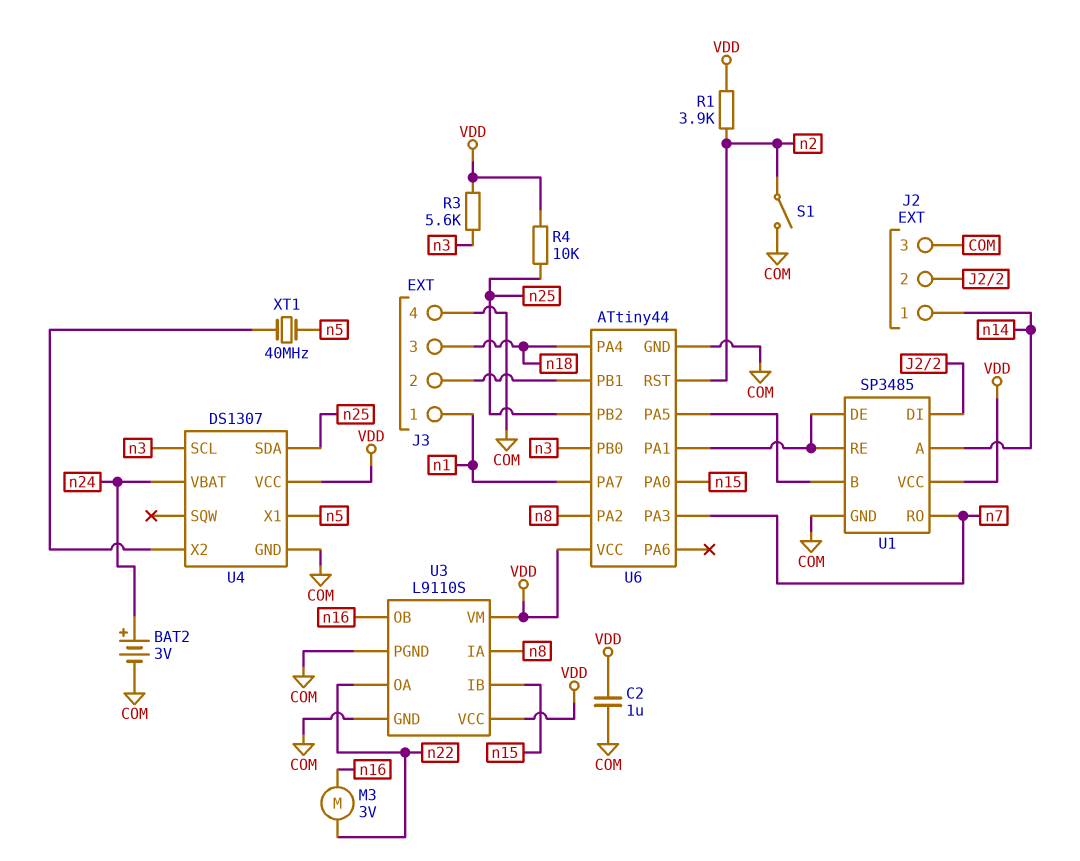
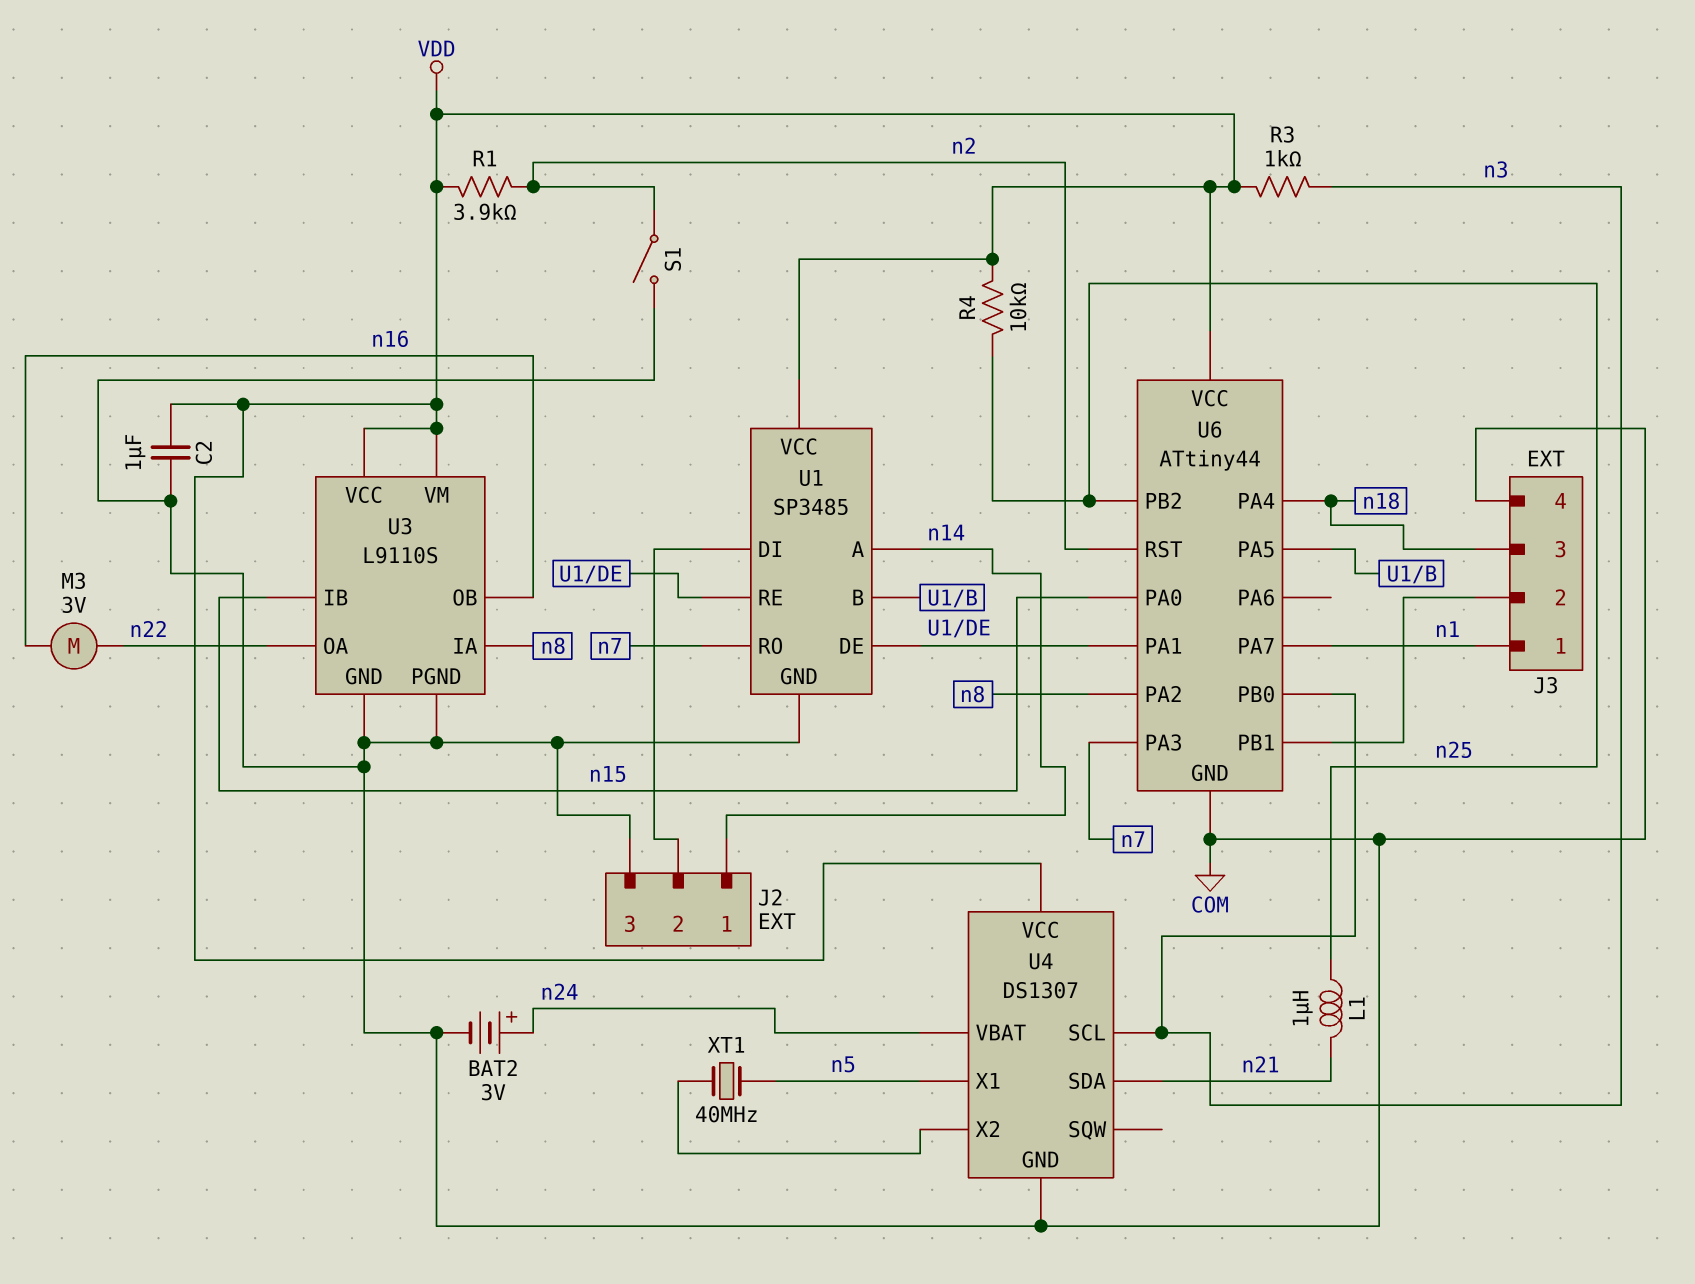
L1: none -> 1uH (n21, n25)
R3: 5.6k (VDD, n3) -> 1k (VDD, n3)
U4 pin SDA: n25 -> n21

